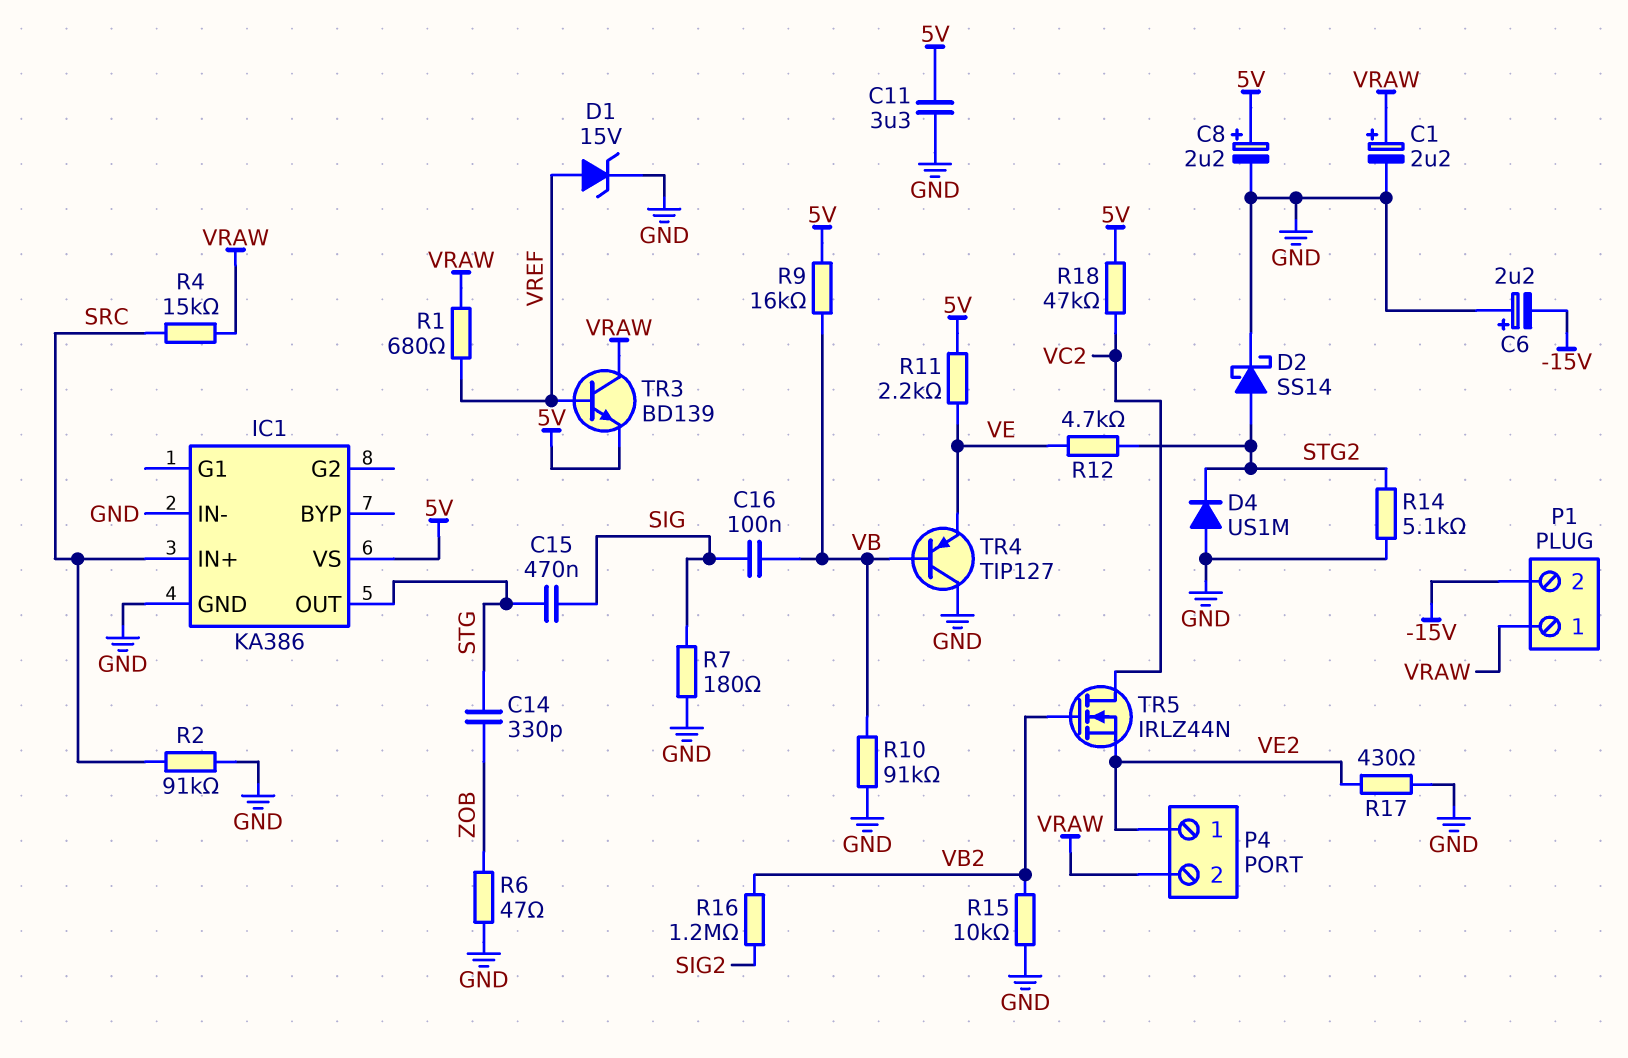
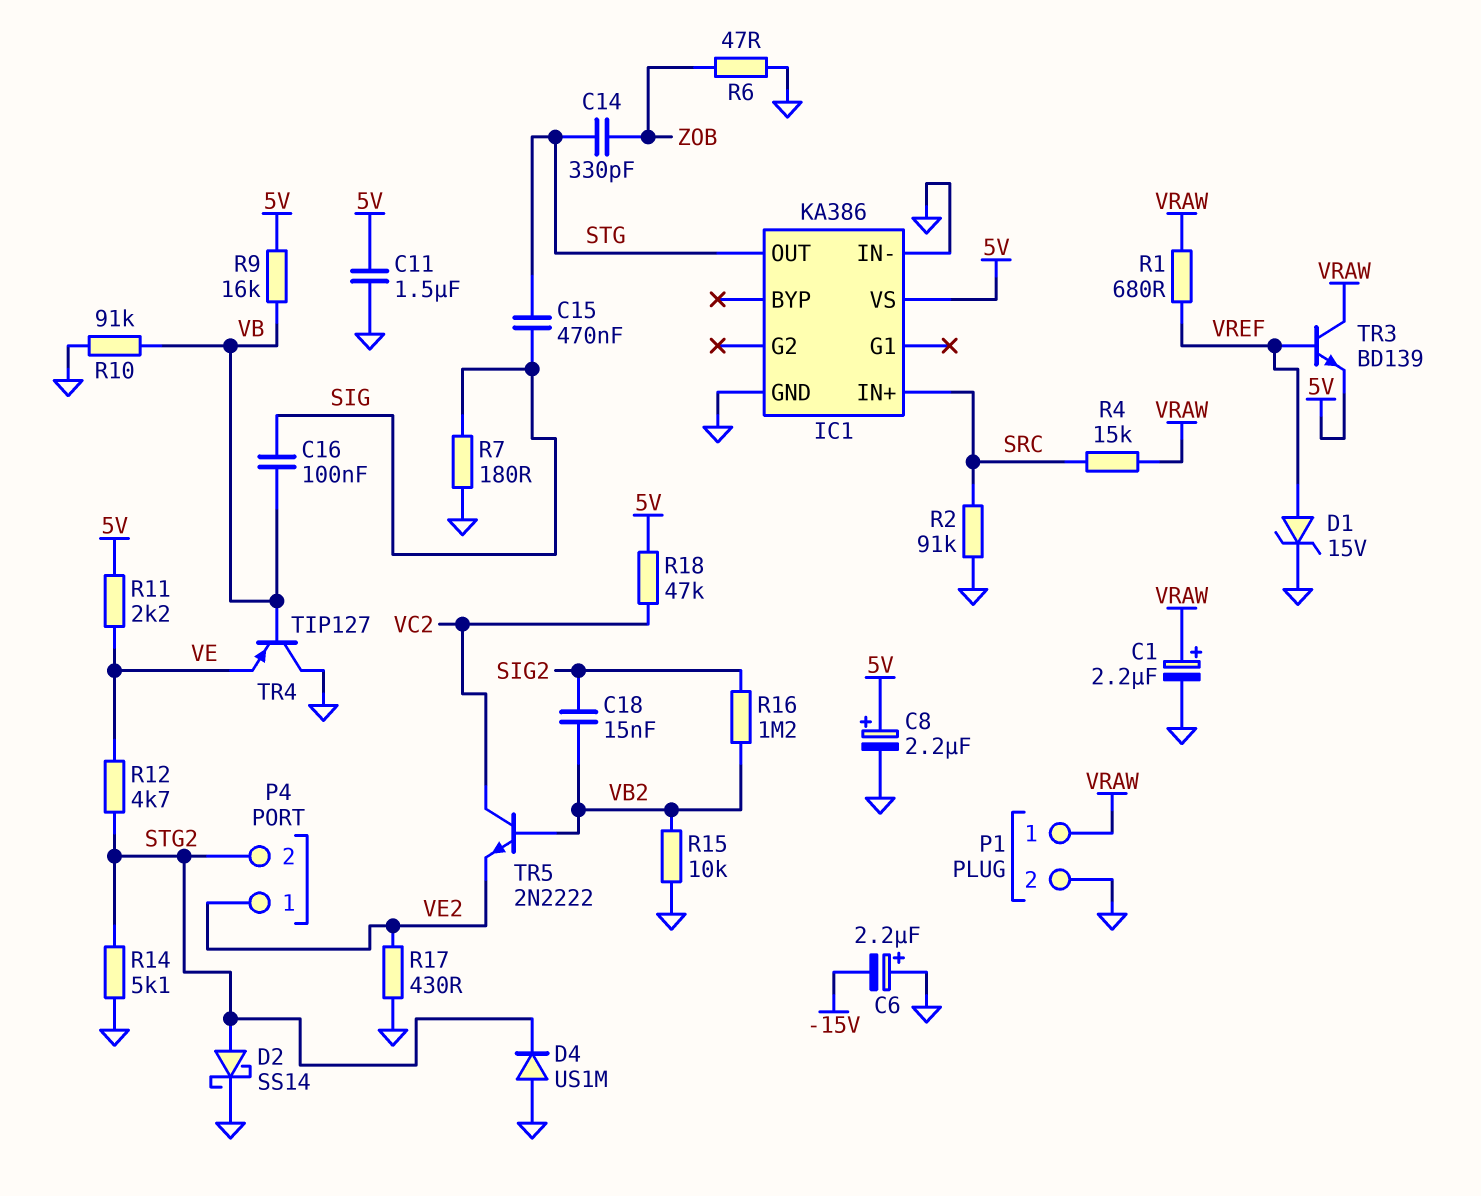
C11: 3.3uF (5V, GND) -> 1.5uF (5V, GND)
C18: none -> 15nF (SIG2, VB2)
P1 pin 2: -15V -> GND
P4 pin 2: VRAW -> STG2
TR5: NMOS IRLZ44N (G VB2, D VC2, S VE2) -> NPN 2N2222 (B VB2, C VC2, E VE2)

